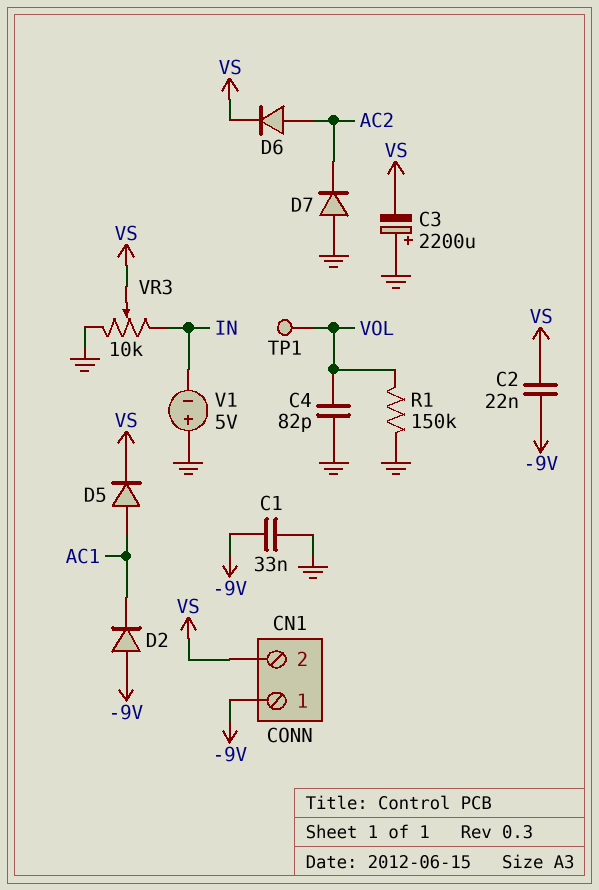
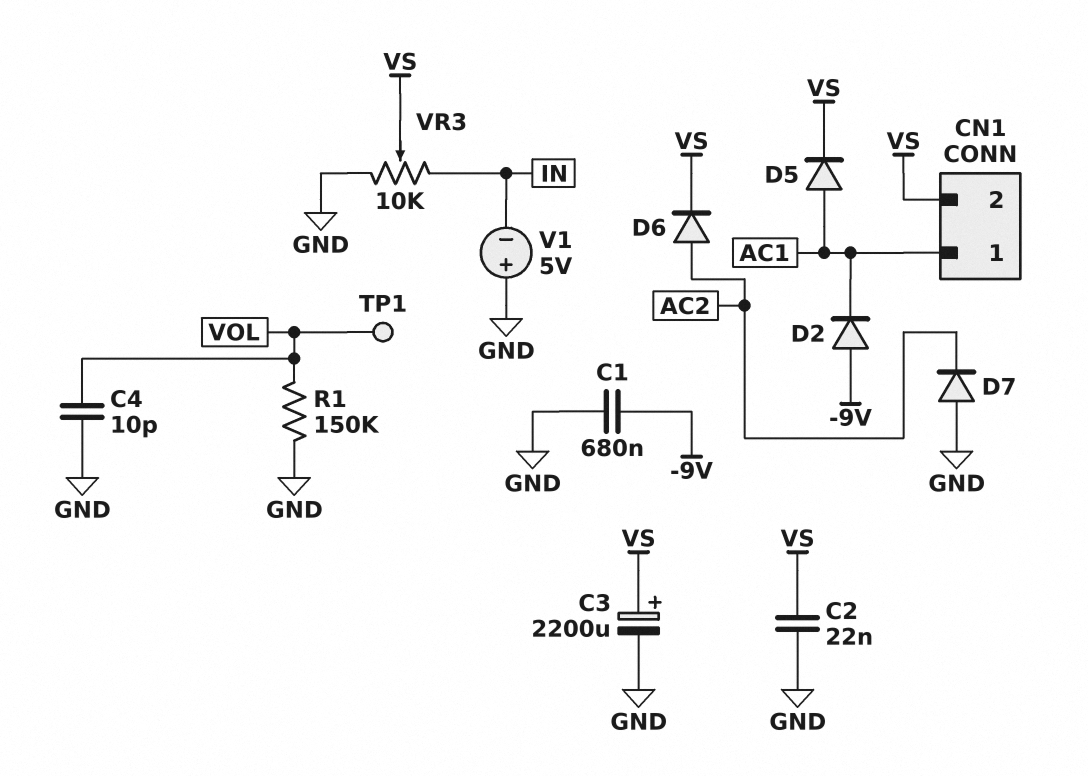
C1: 33nF (-9V, GND) -> 680nF (-9V, GND)
C2: 22nF (-9V, VS) -> 22nF (GND, VS)
C3: 2200uF (plus GND, minus VS) -> 2200uF (plus VS, minus GND)
C4: 82pF (GND, VOL) -> 10pF (GND, VOL)
CN1 pin 1: -9V -> AC1

